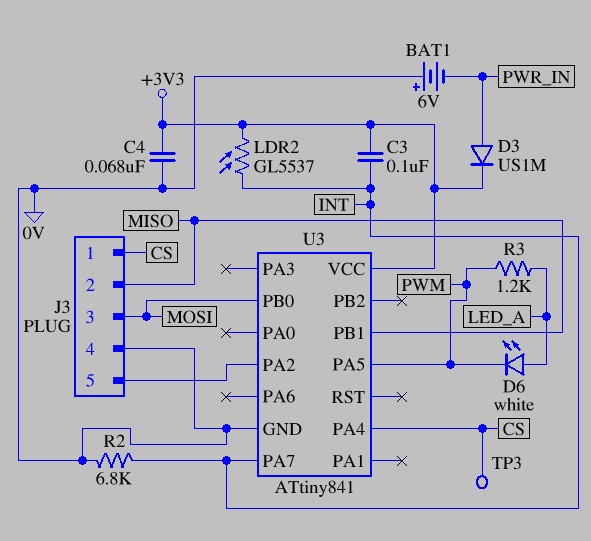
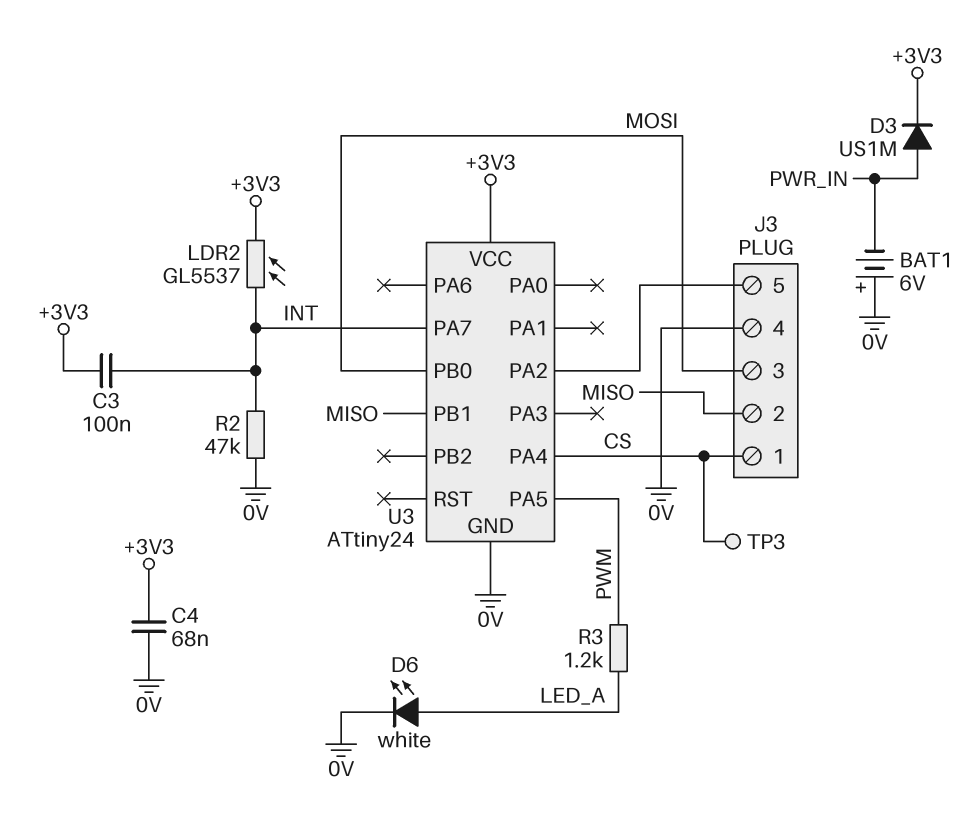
D6: LED white (A LED_A, K PWM) -> LED white (A LED_A, K 0V)
R2: 6.8k (0V, INT) -> 47k (0V, INT)
U3: ATtiny841 -> ATtiny24

